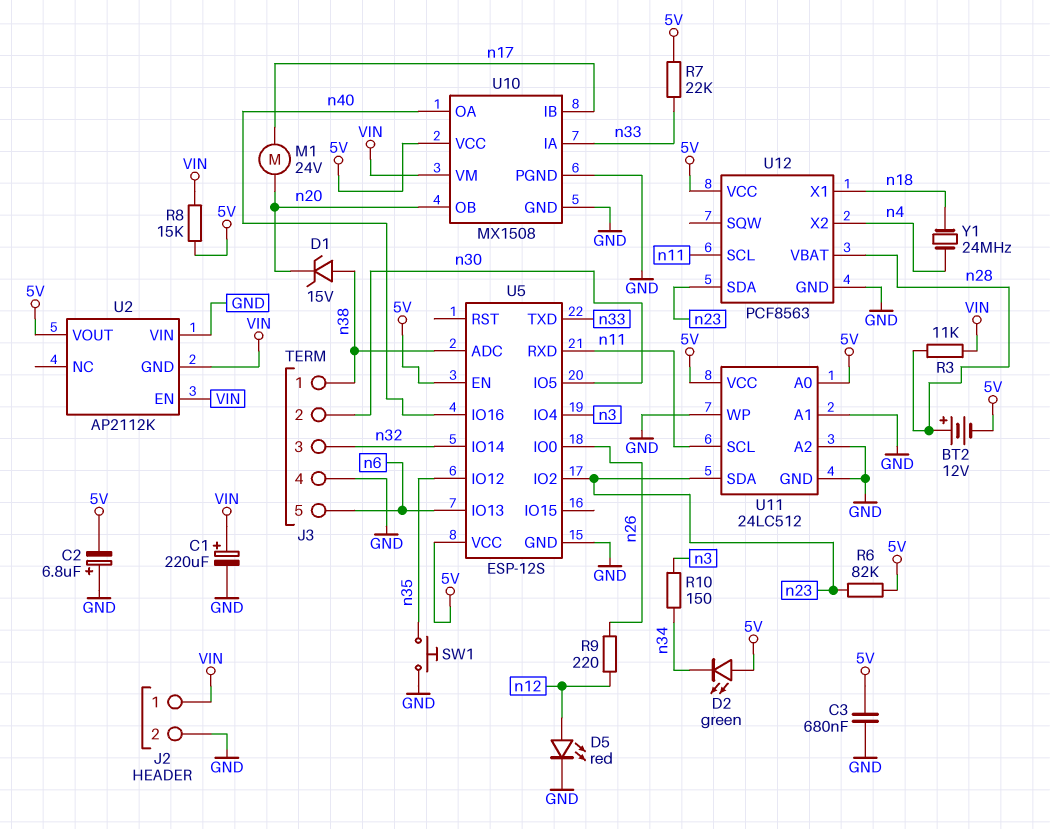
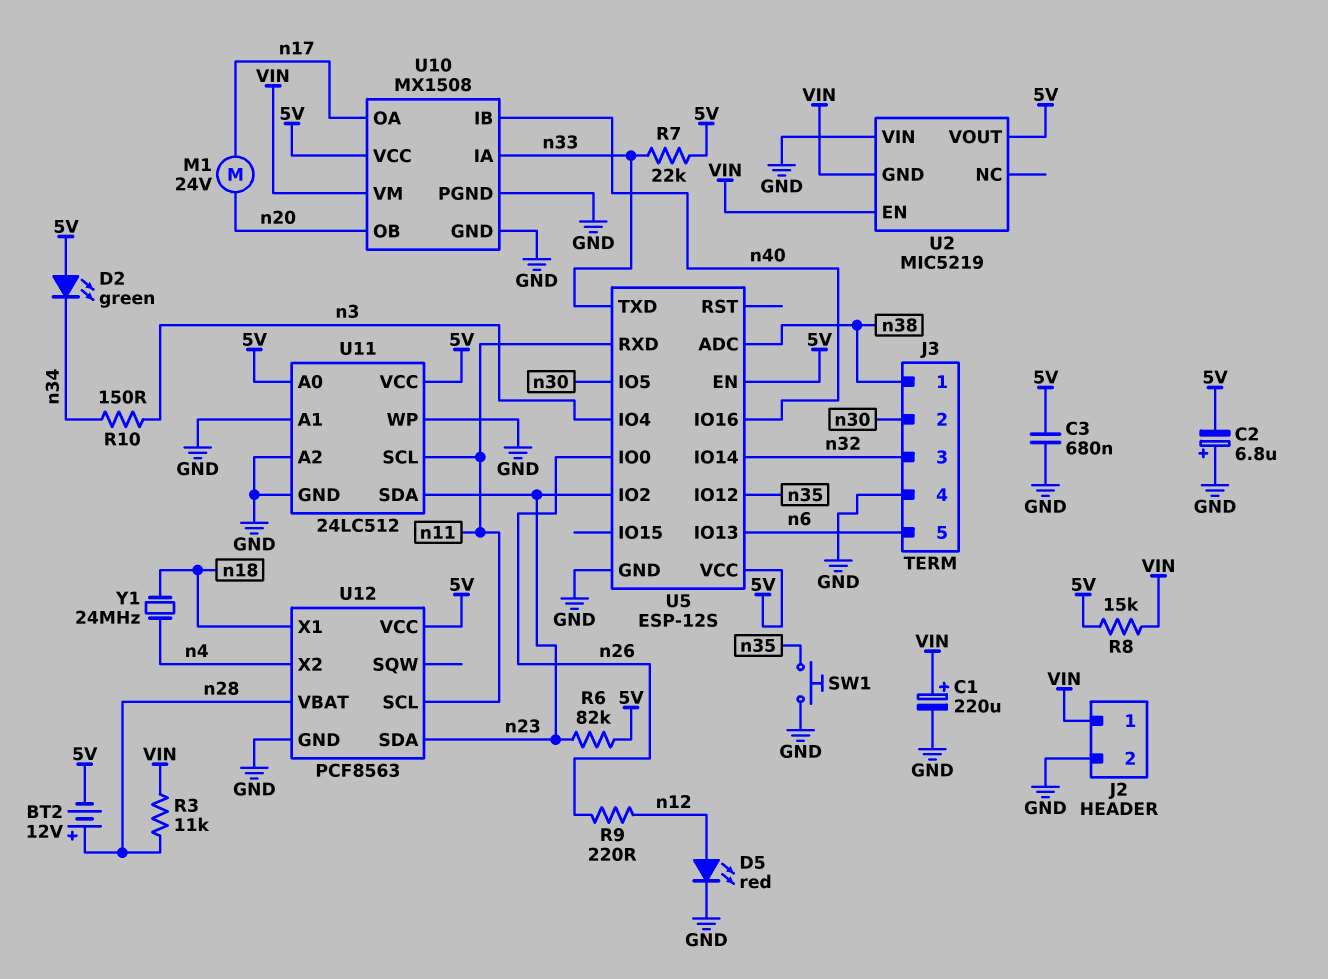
D1: zener 15V (A n38, K n20) -> none
U2: AP2112K -> MIC5219
U10 pin IB: n17 -> n40
U10 pin OA: n40 -> n17

